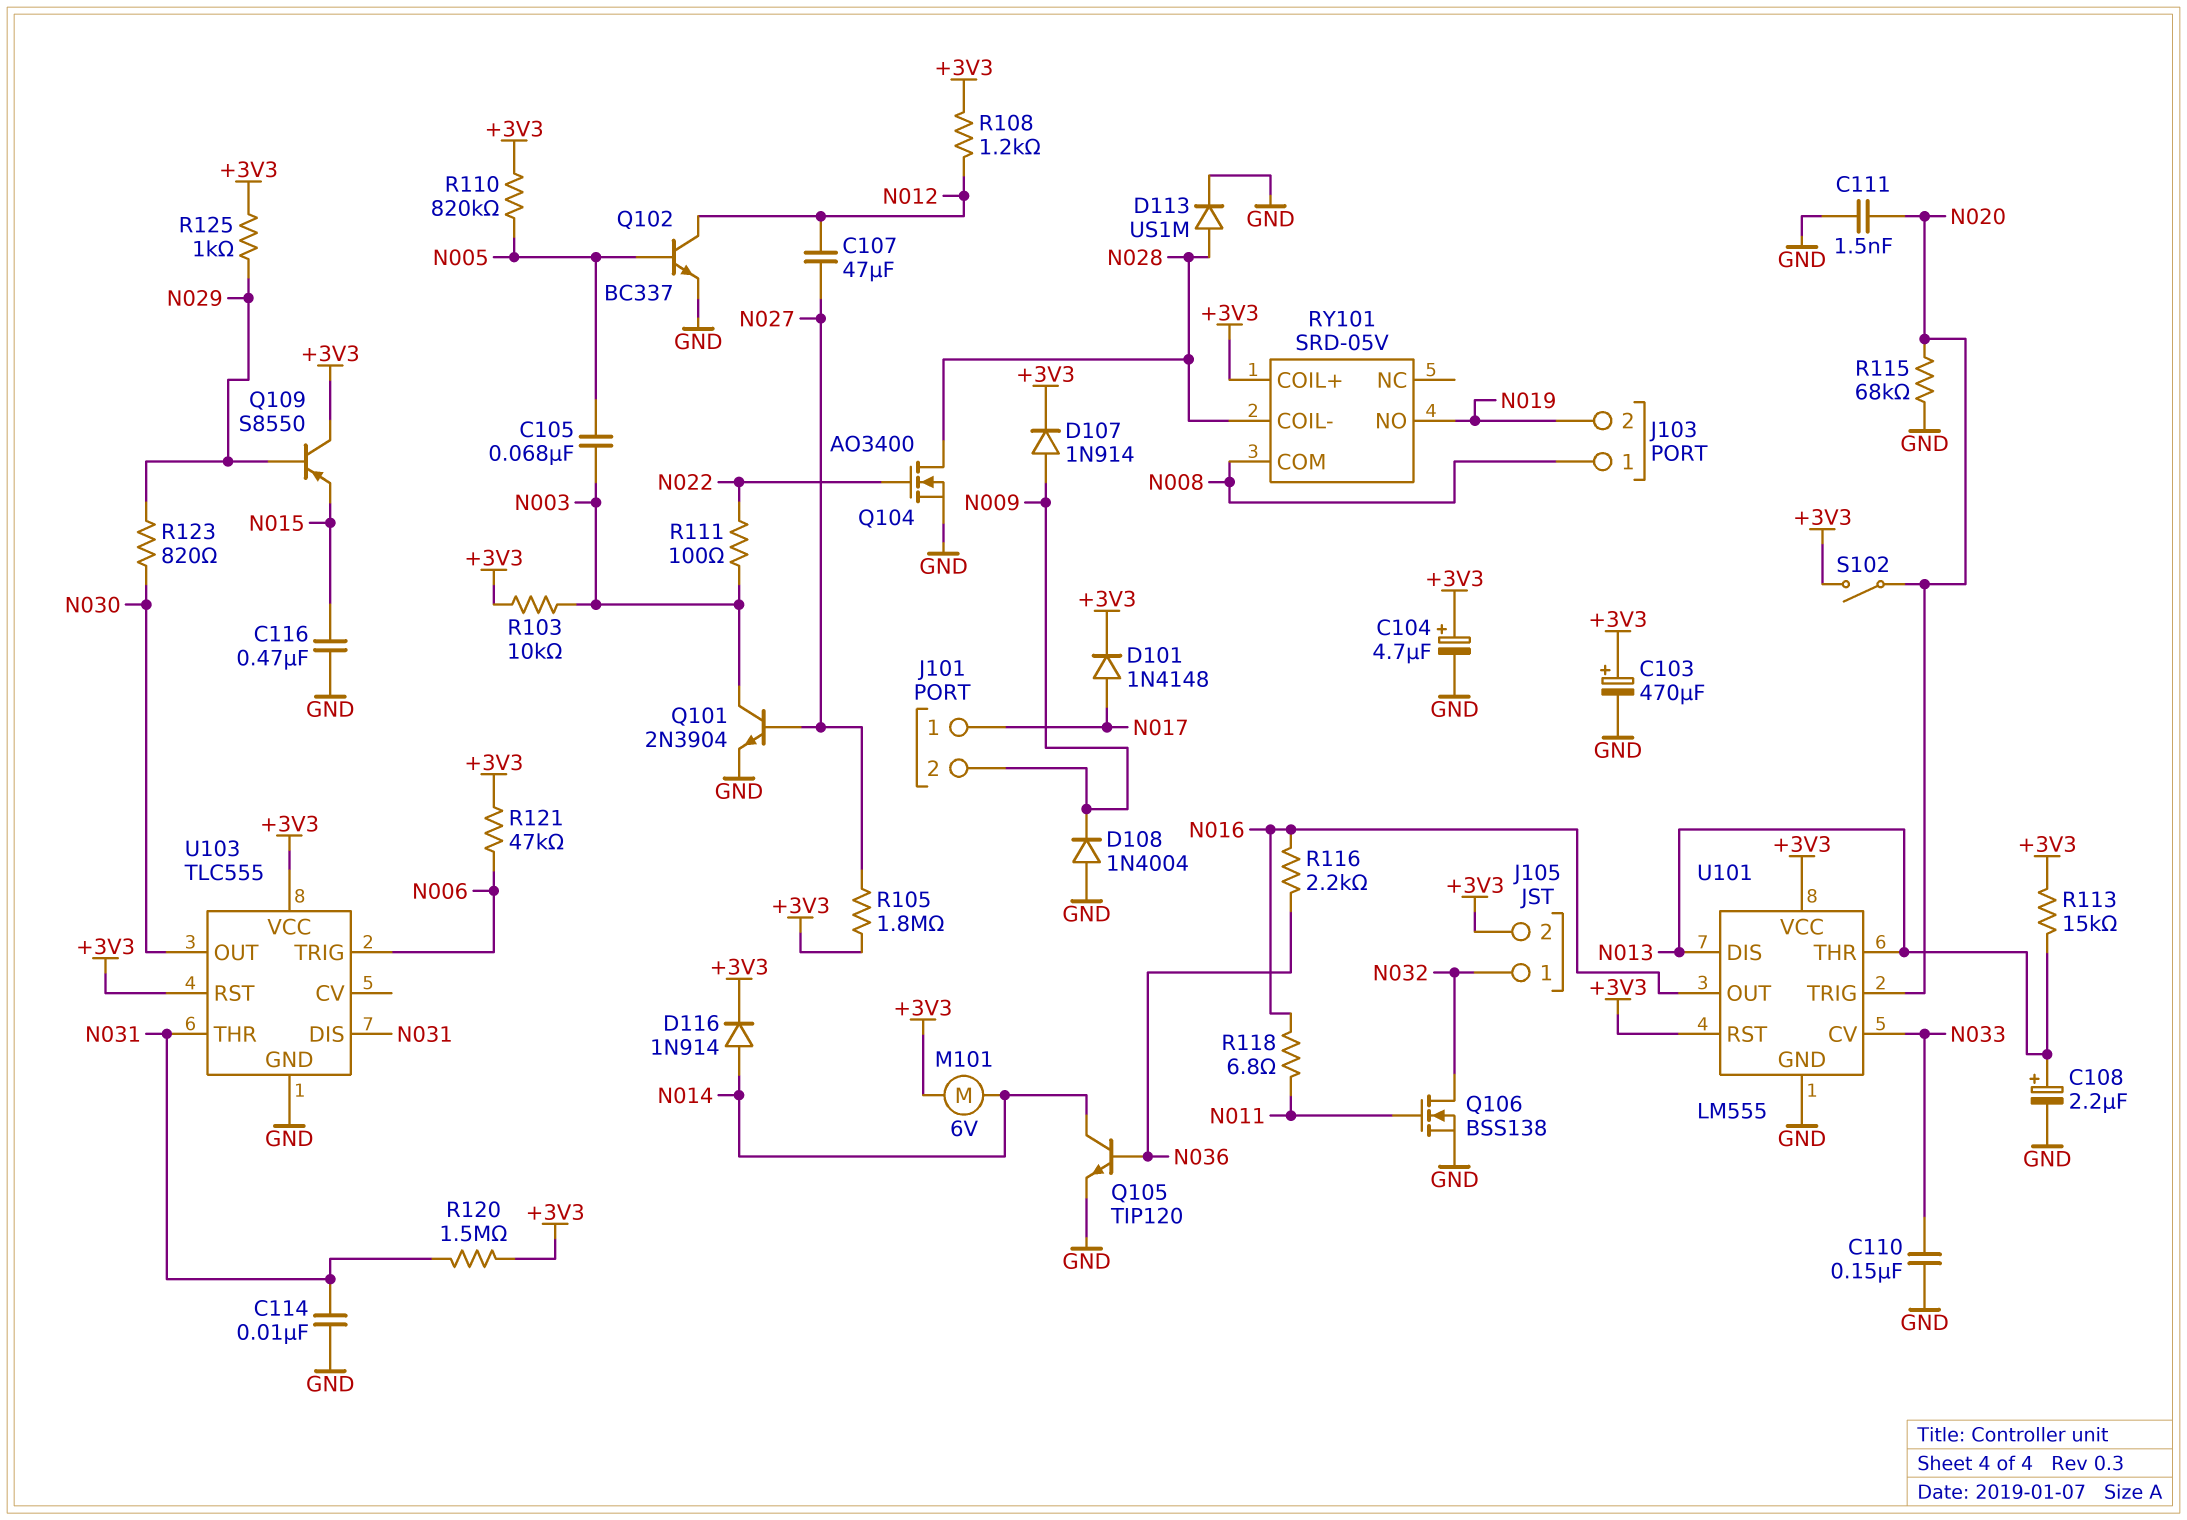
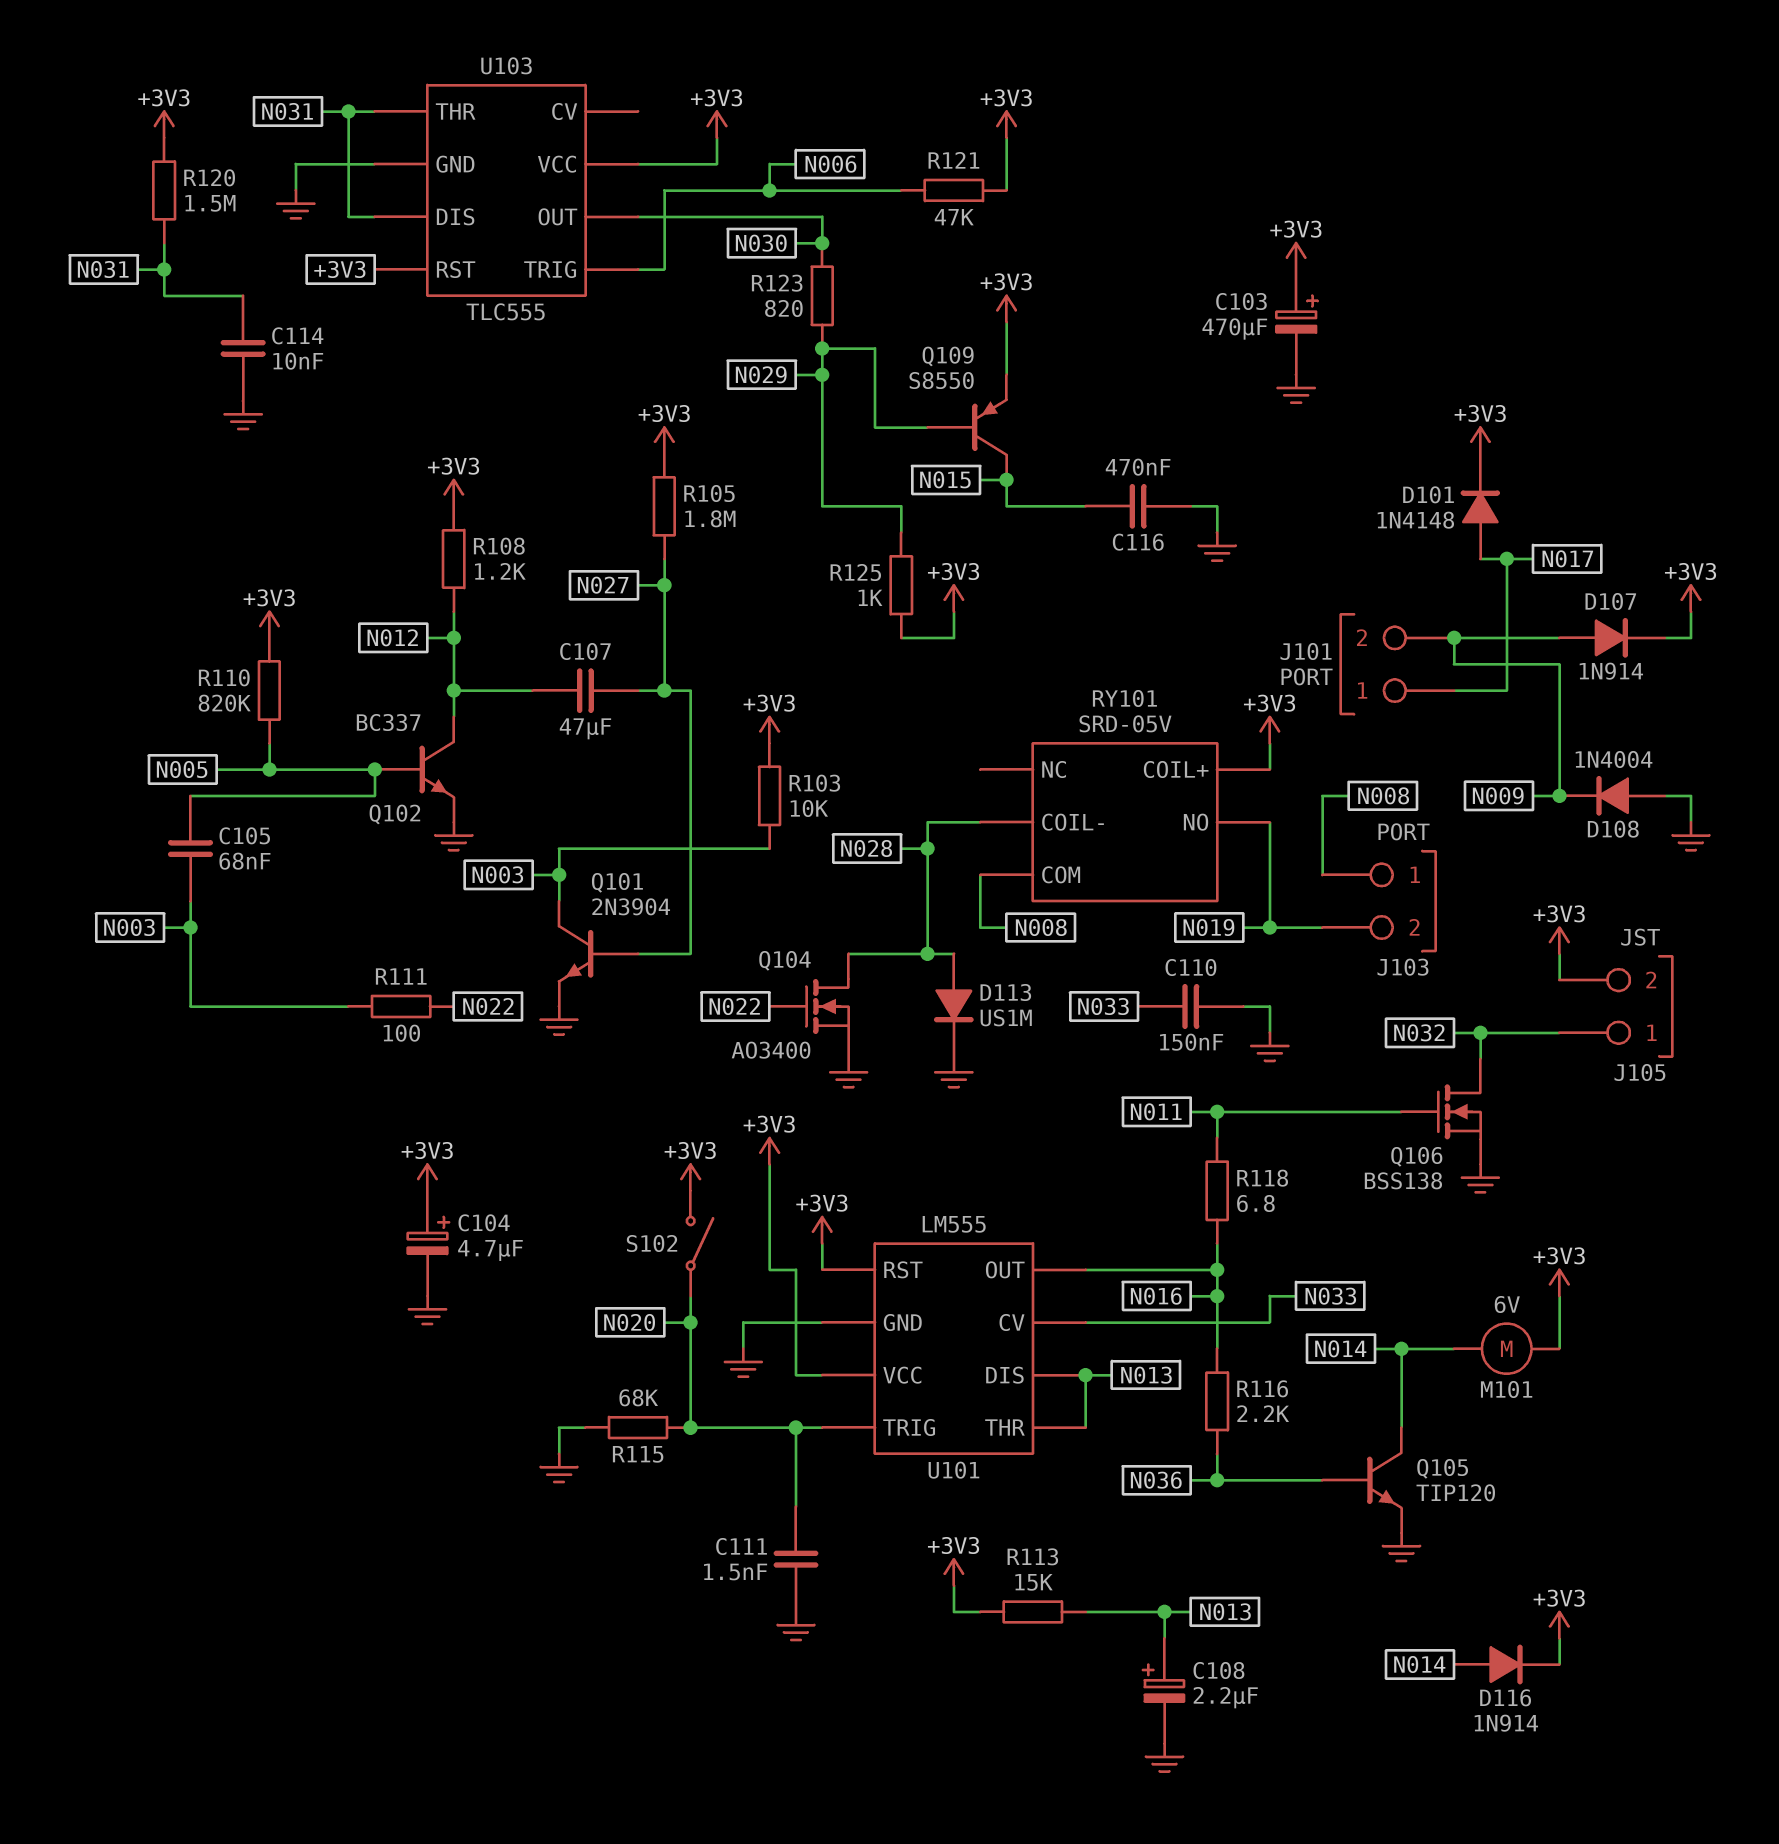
Q109: PNP S8550 (B N029, C +3V3, E N015) -> PNP S8550 (B N029, C N015, E +3V3)

